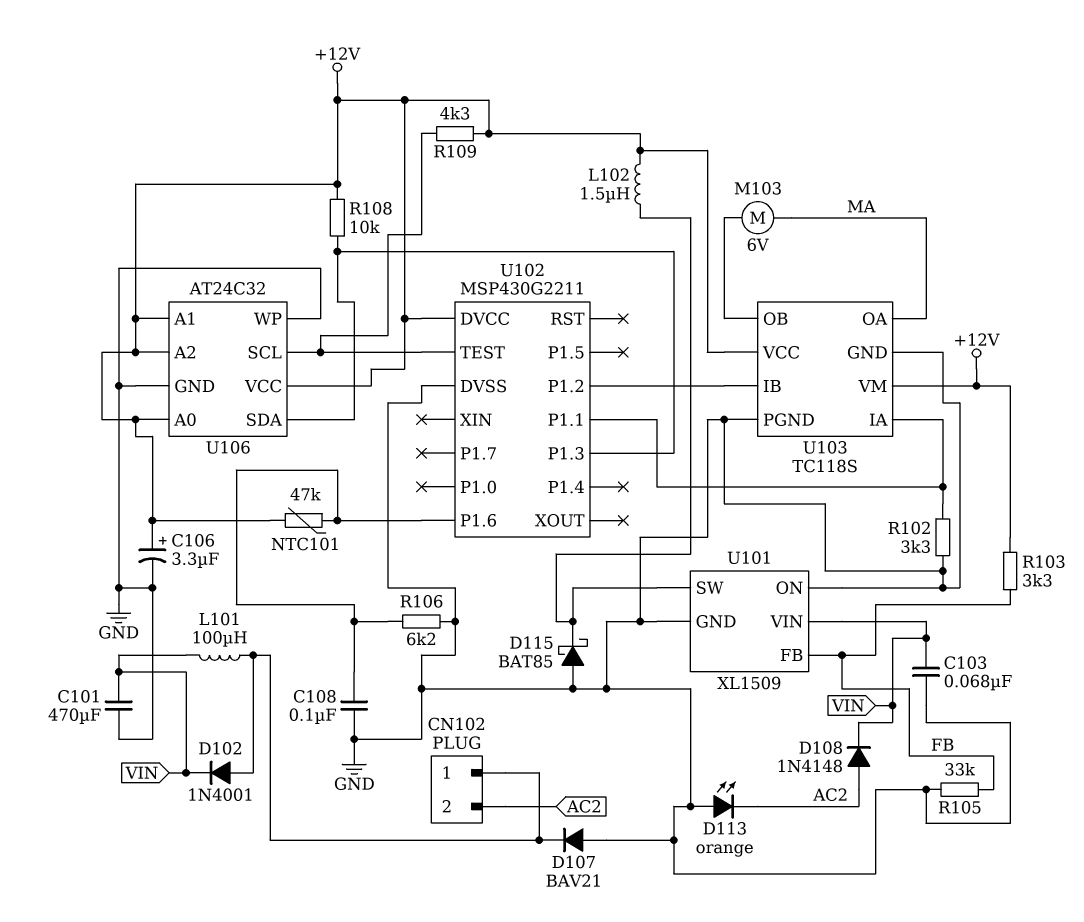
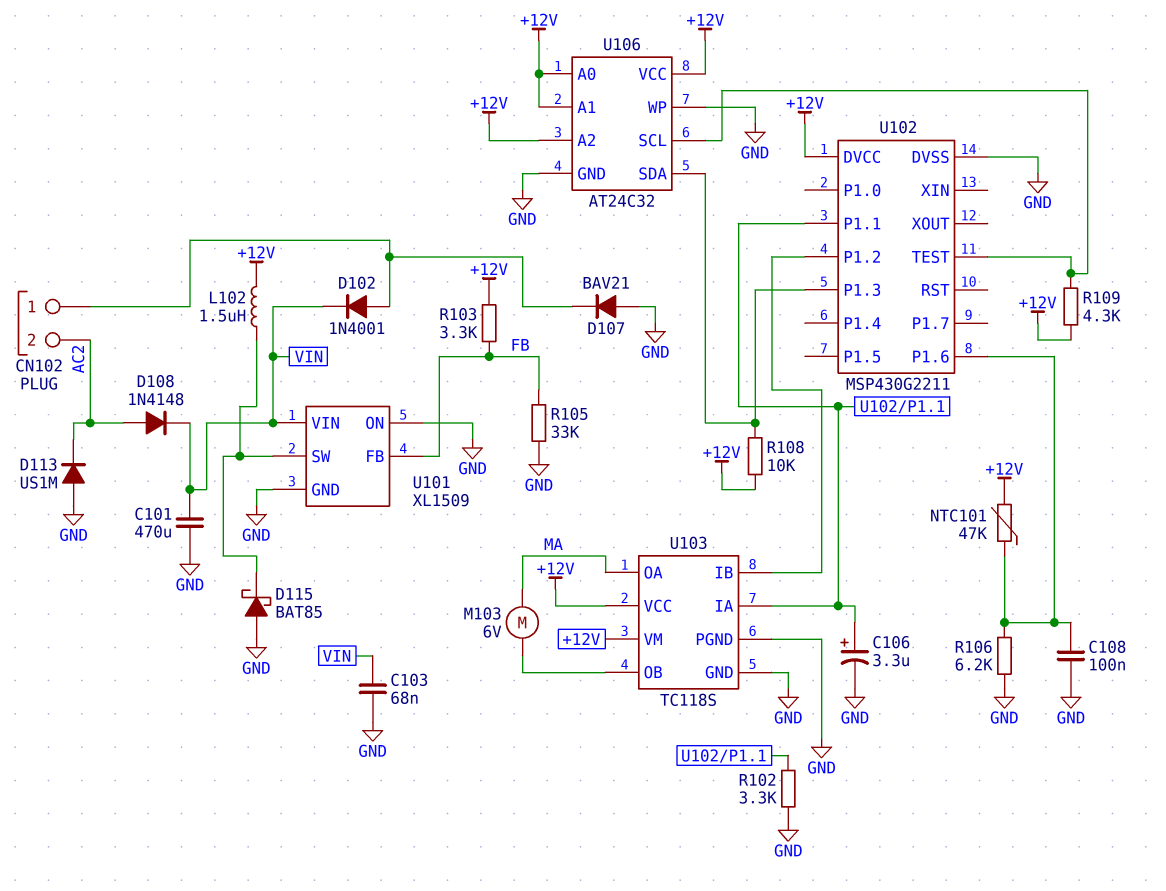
C106: 3.3uF (plus +12V, minus GND) -> 3.3uF (plus U102/P1.1, minus GND)
D113: LED orange (A GND, K AC2) -> diode US1M (A GND, K AC2)
L101: 100uH (CN102/1, VIN) -> none

